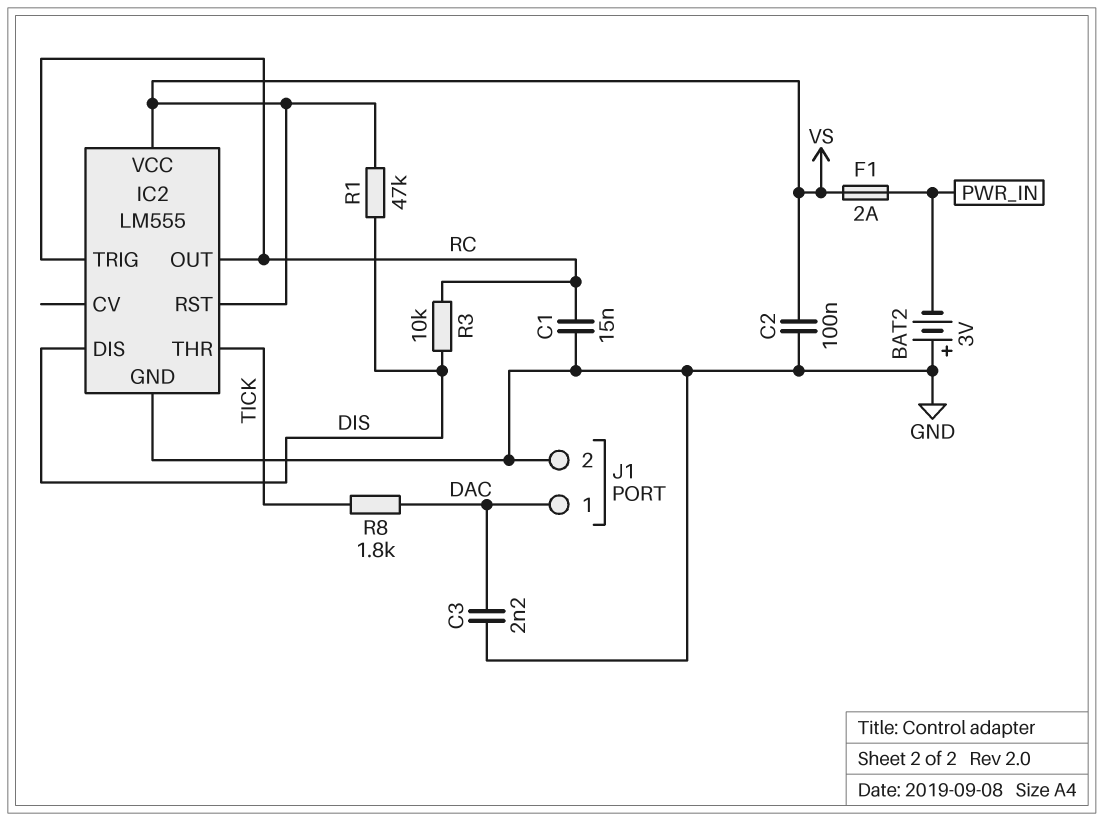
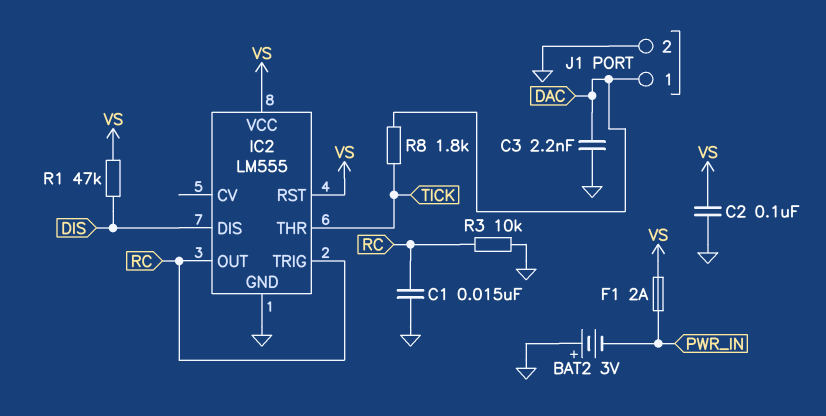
R3: 10k (DIS, RC) -> 10k (GND, RC)

